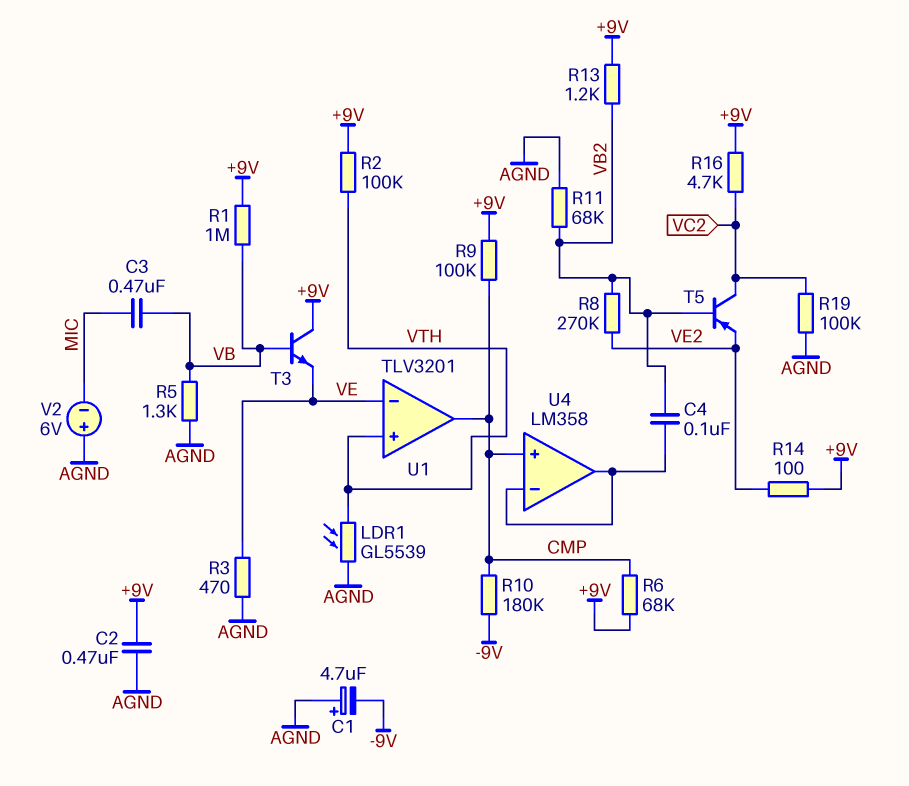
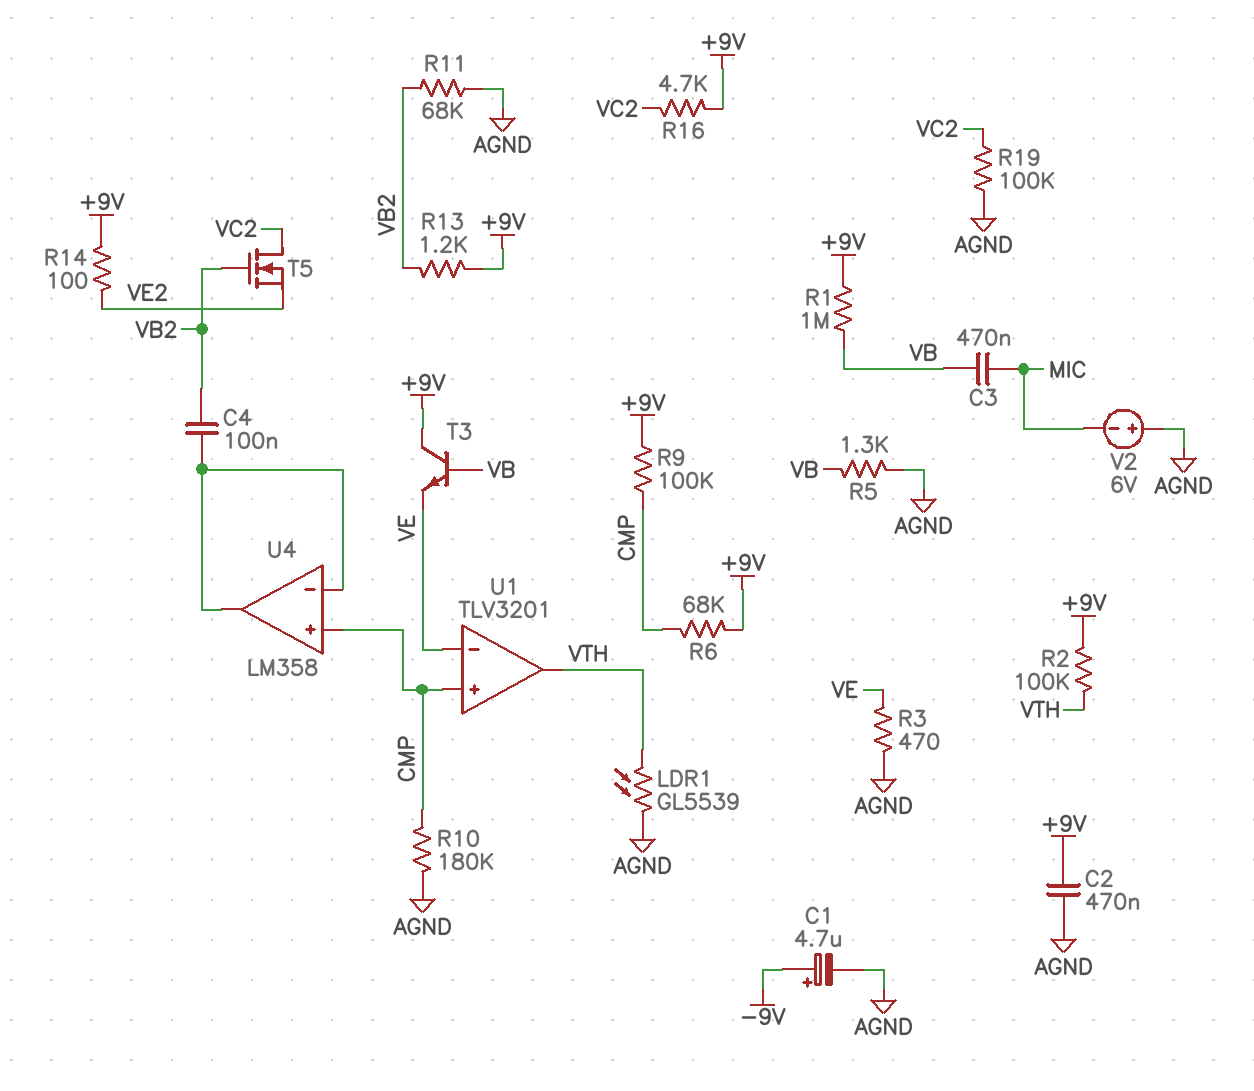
C1: 4.7uF (plus AGND, minus -9V) -> 4.7uF (plus -9V, minus AGND)
R8: 270k (VB2, VE2) -> none
R10: 180k (-9V, CMP) -> 180k (AGND, CMP)
T5: PNP (B VB2, C VC2, E VE2) -> NMOS (G VB2, D VC2, S VE2)
U1 pin in+: VTH -> CMP
U1 pin out: CMP -> VTH

